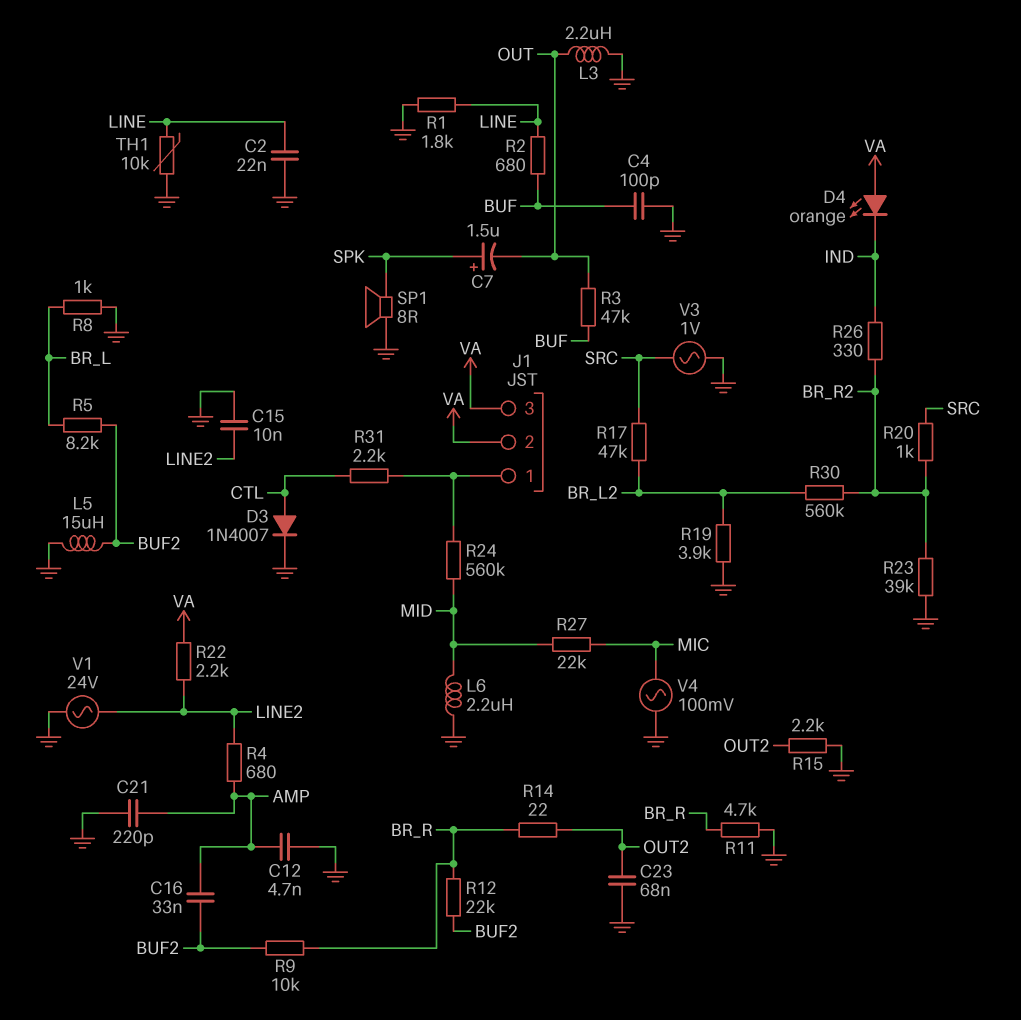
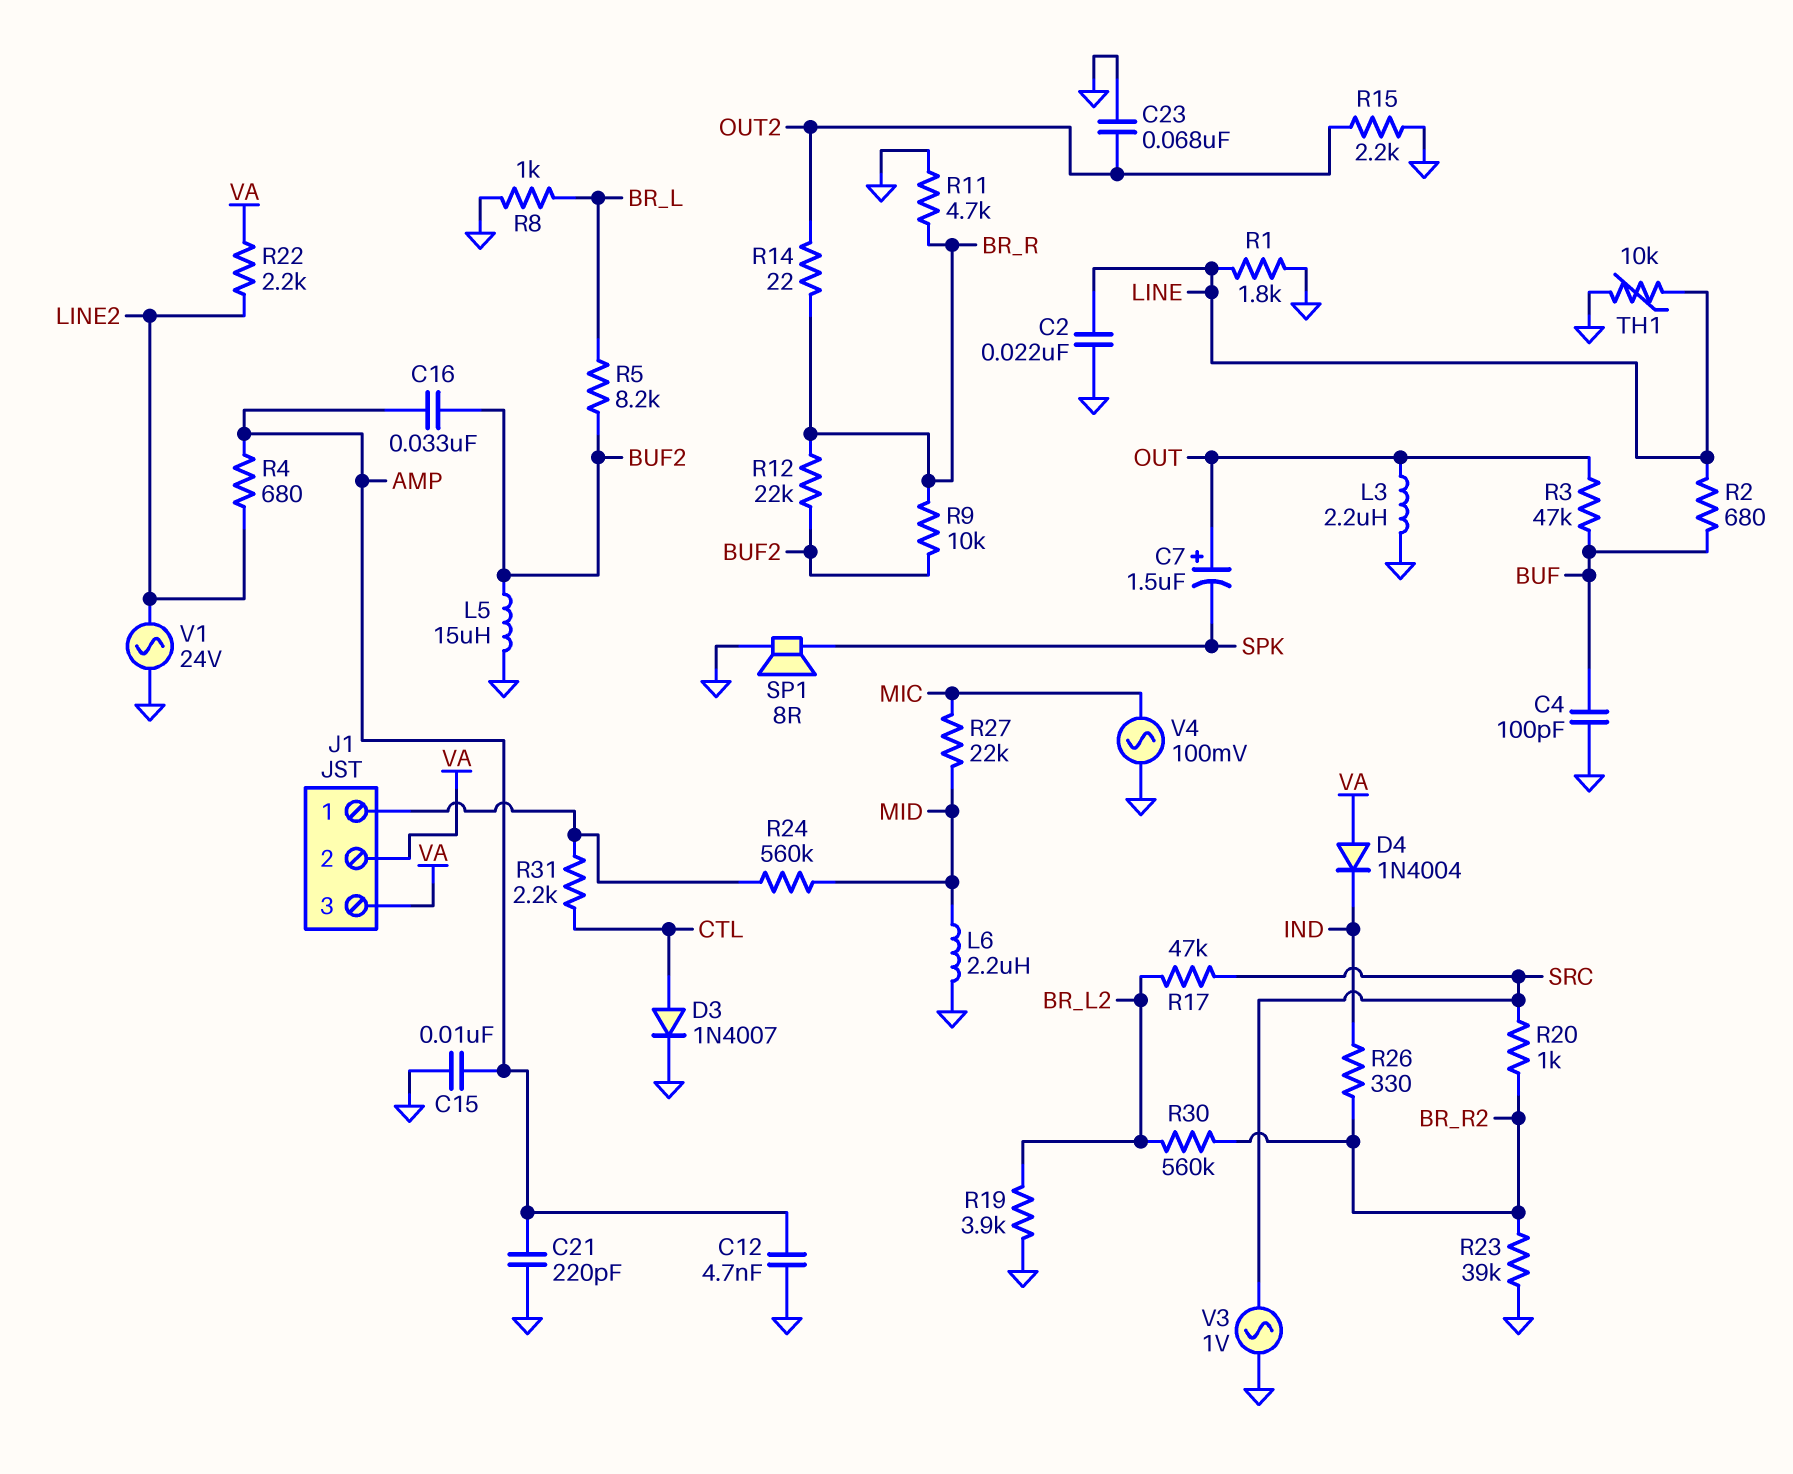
C7: 1.5uF (plus SPK, minus OUT) -> 1.5uF (plus OUT, minus SPK)
C15: 10nF (GND, LINE2) -> 10nF (AMP, GND)
D4: LED orange (A VA, K IND) -> diode 1N4004 (A VA, K IND)

